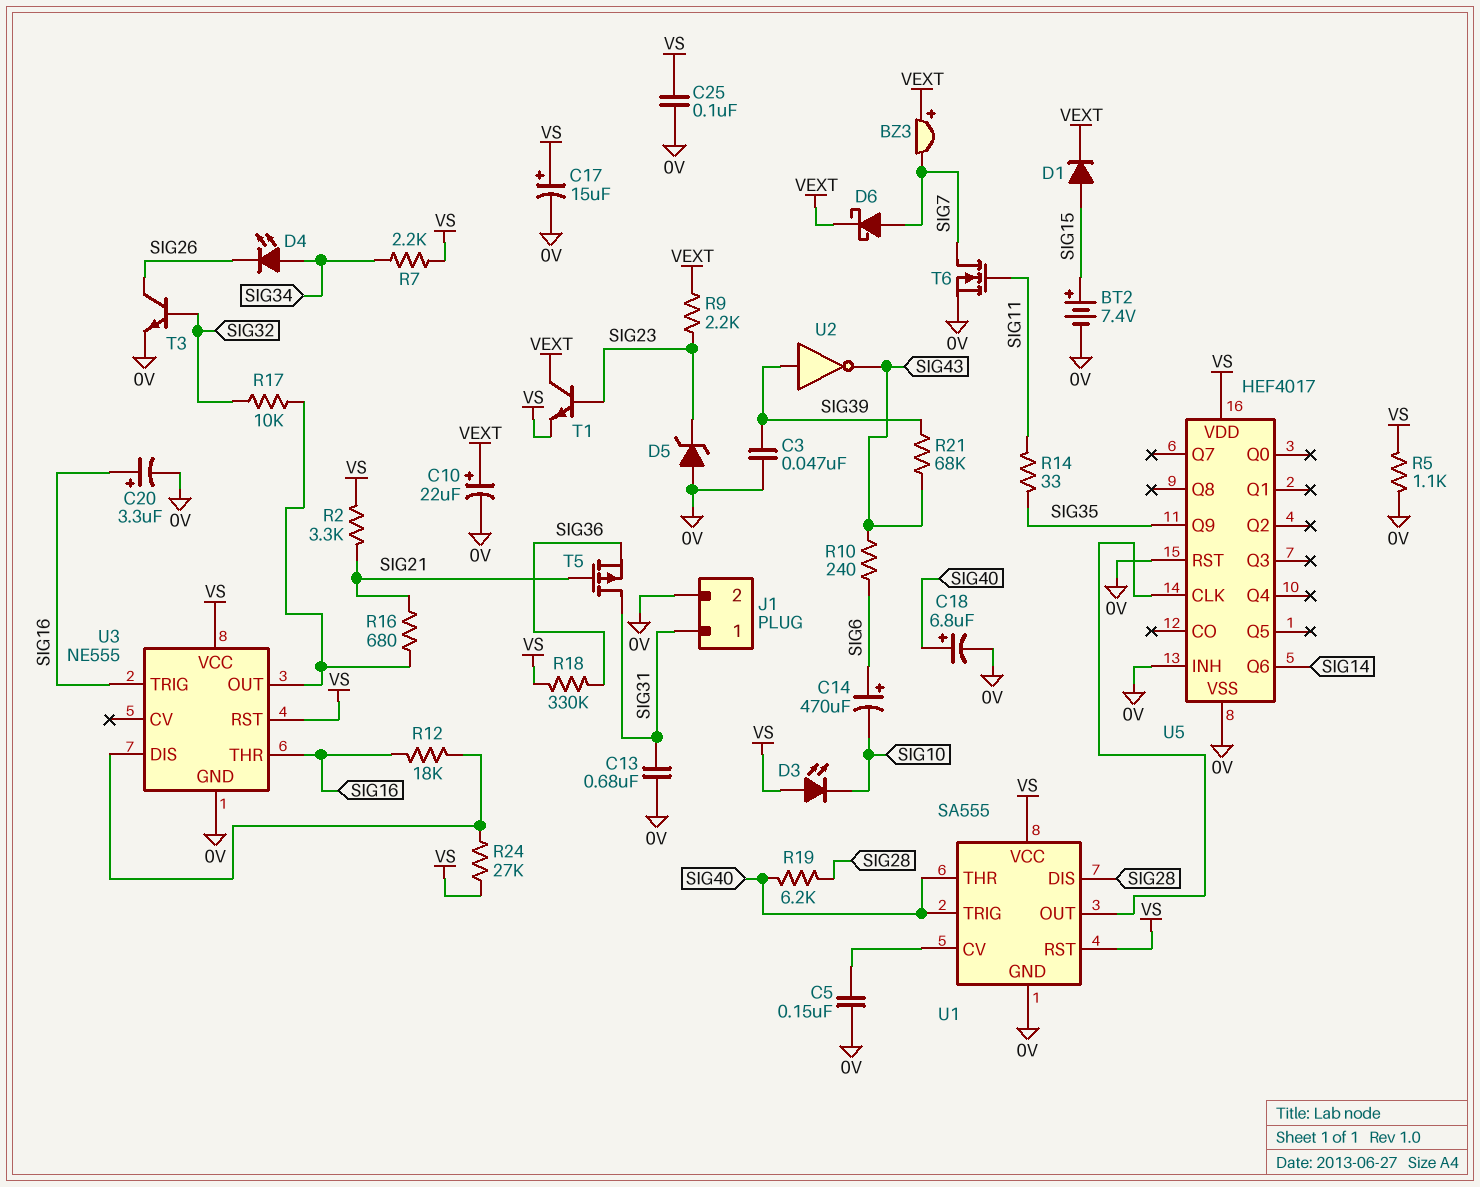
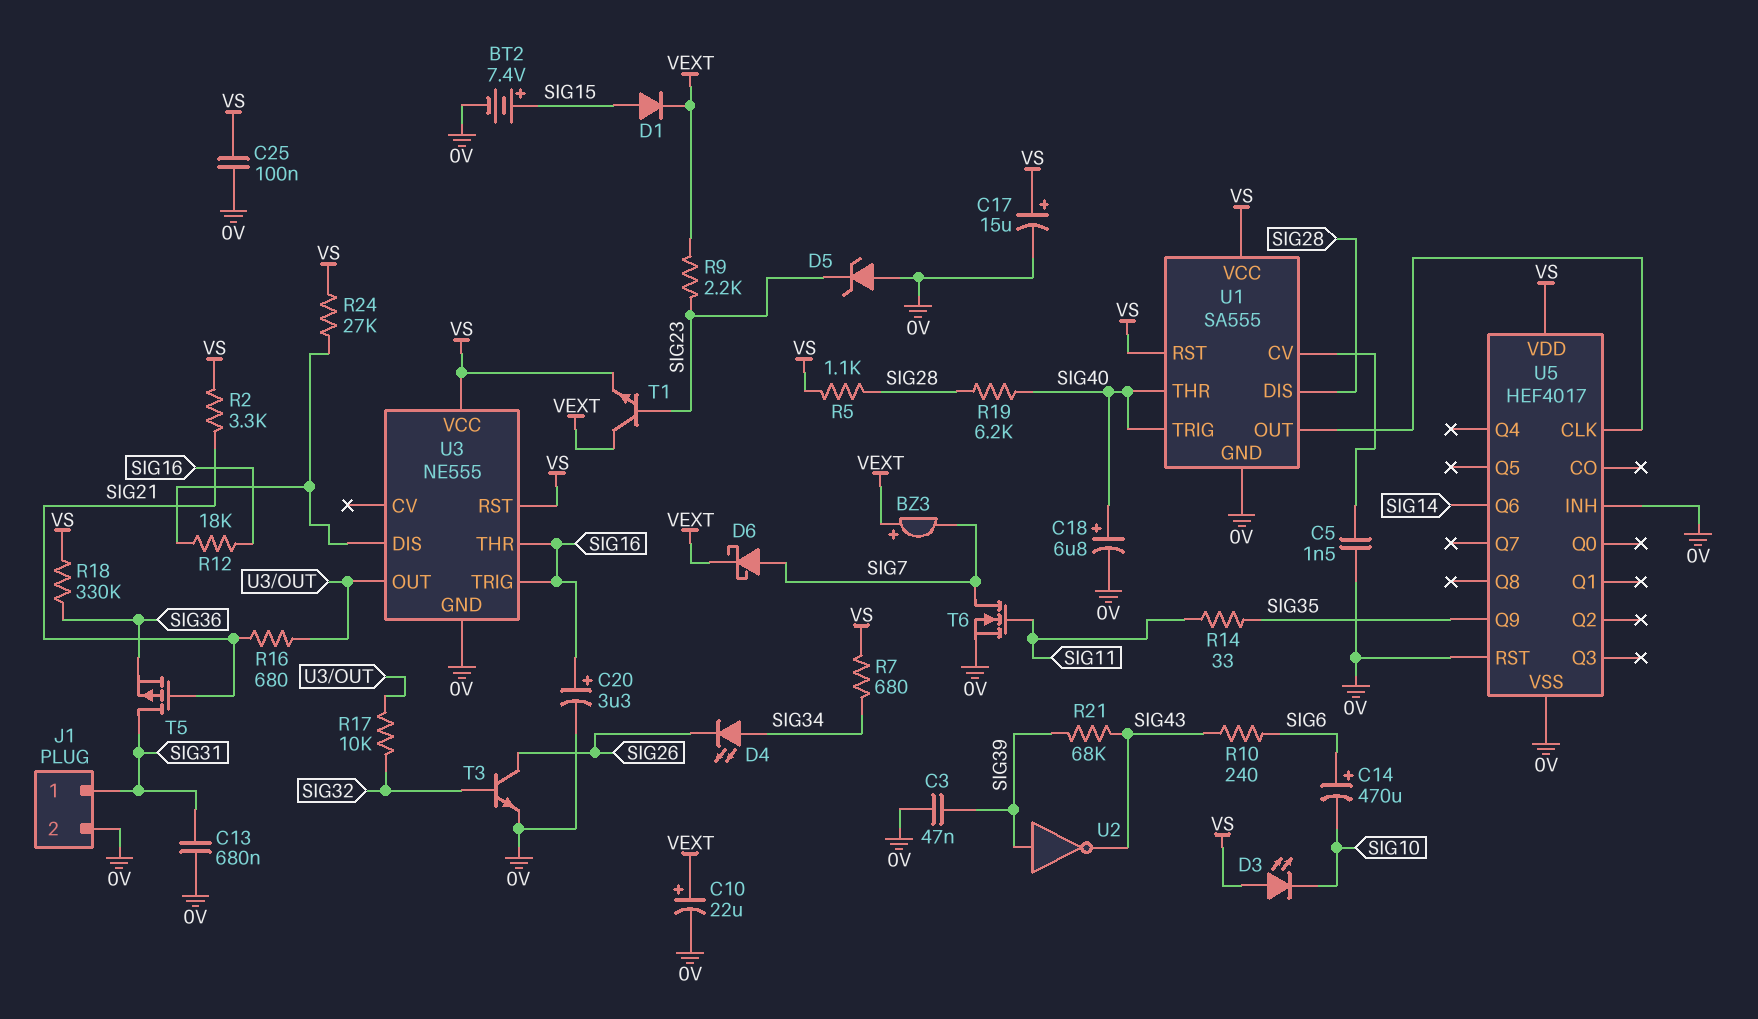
C5: 150nF (0V, U1/CV) -> 1.5nF (0V, U1/CV)
R5: 1.1k (0V, VS) -> 1.1k (SIG28, VS)
R7: 2.2k (SIG34, VS) -> 680 (SIG34, VS)

